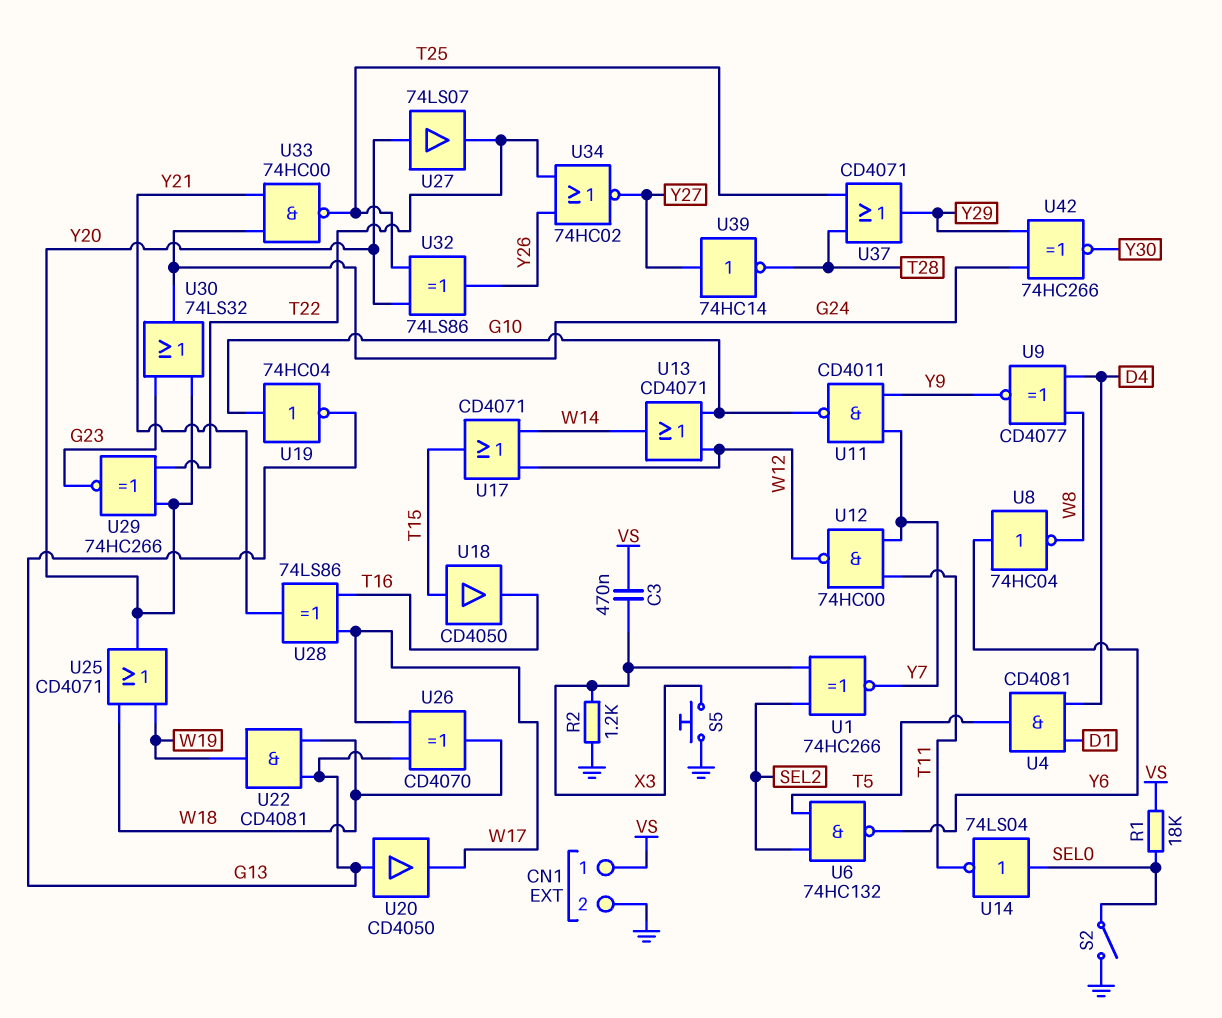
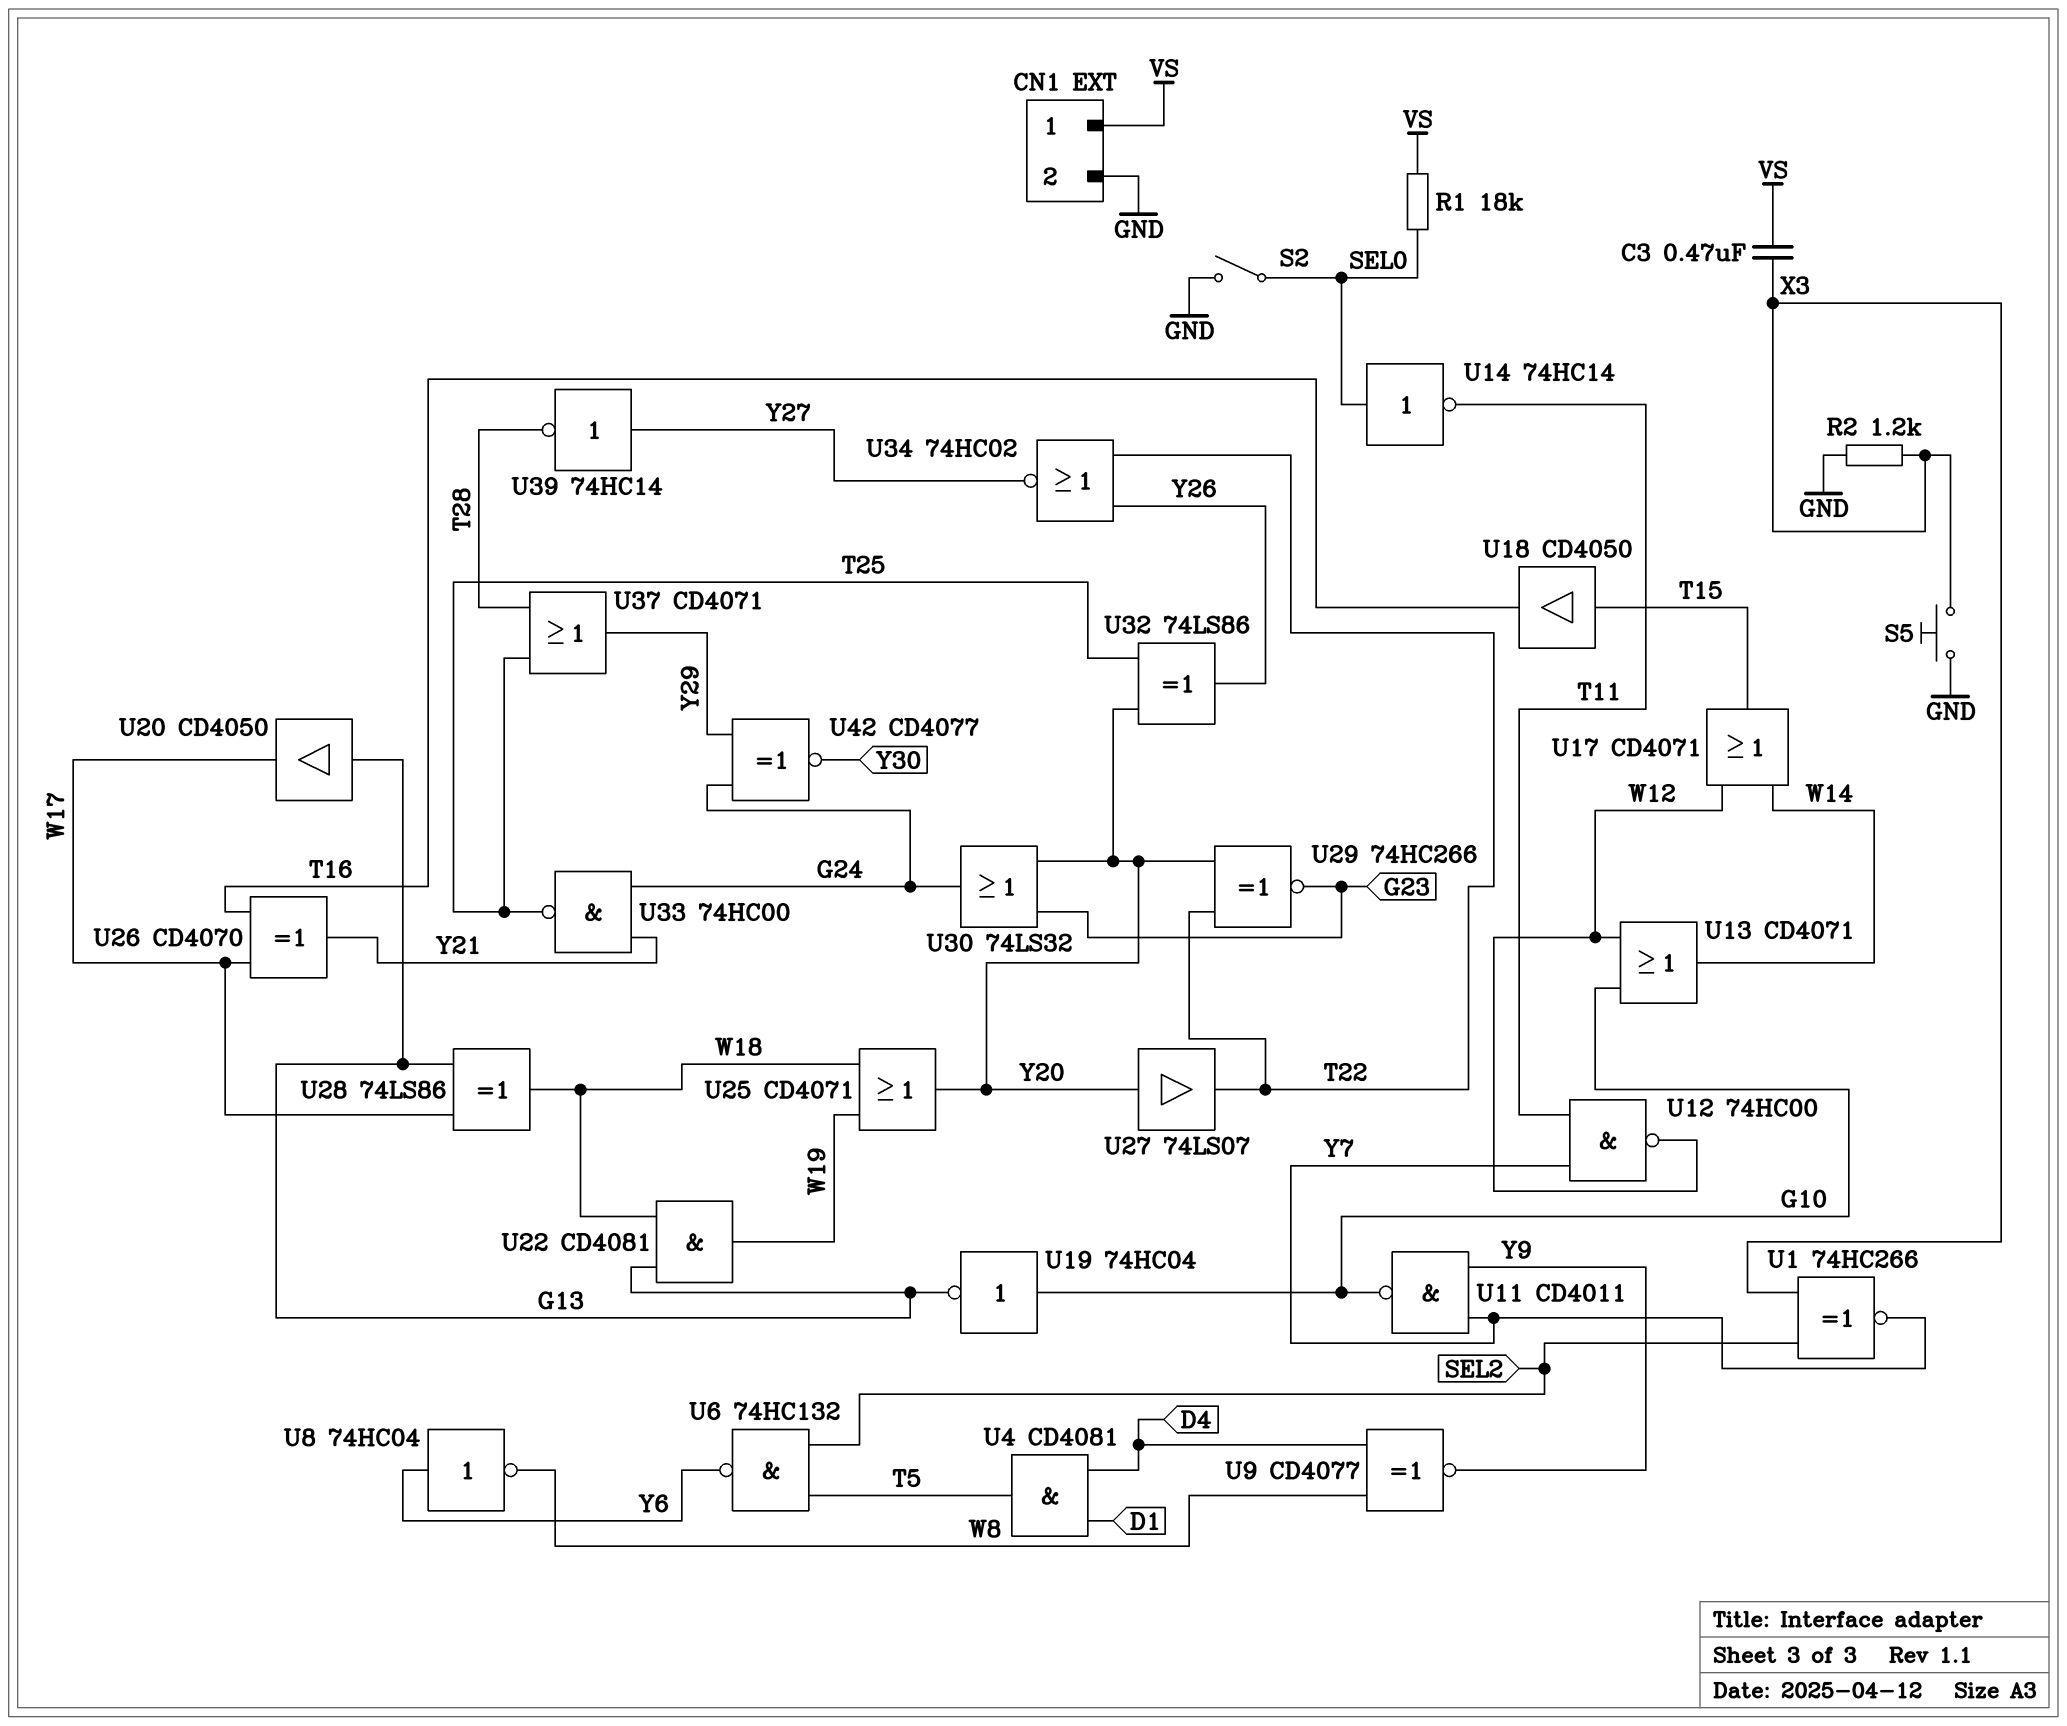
U14: NOT 74LS04 (in SEL0, out T11) -> NOT 74HC14 (in SEL0, out T11)
U26: XOR CD4070 (in G13, in W17, out W18) -> XOR CD4070 (in T16, in W17, out Y21)
U28: XOR 74LS86 (in T16, in W17, out Y21) -> XOR 74LS86 (in G13, in W17, out W18)
U42: XNOR 74HC266 (in G24, in Y29, out Y30) -> XNOR CD4077 (in G24, in Y29, out Y30)

